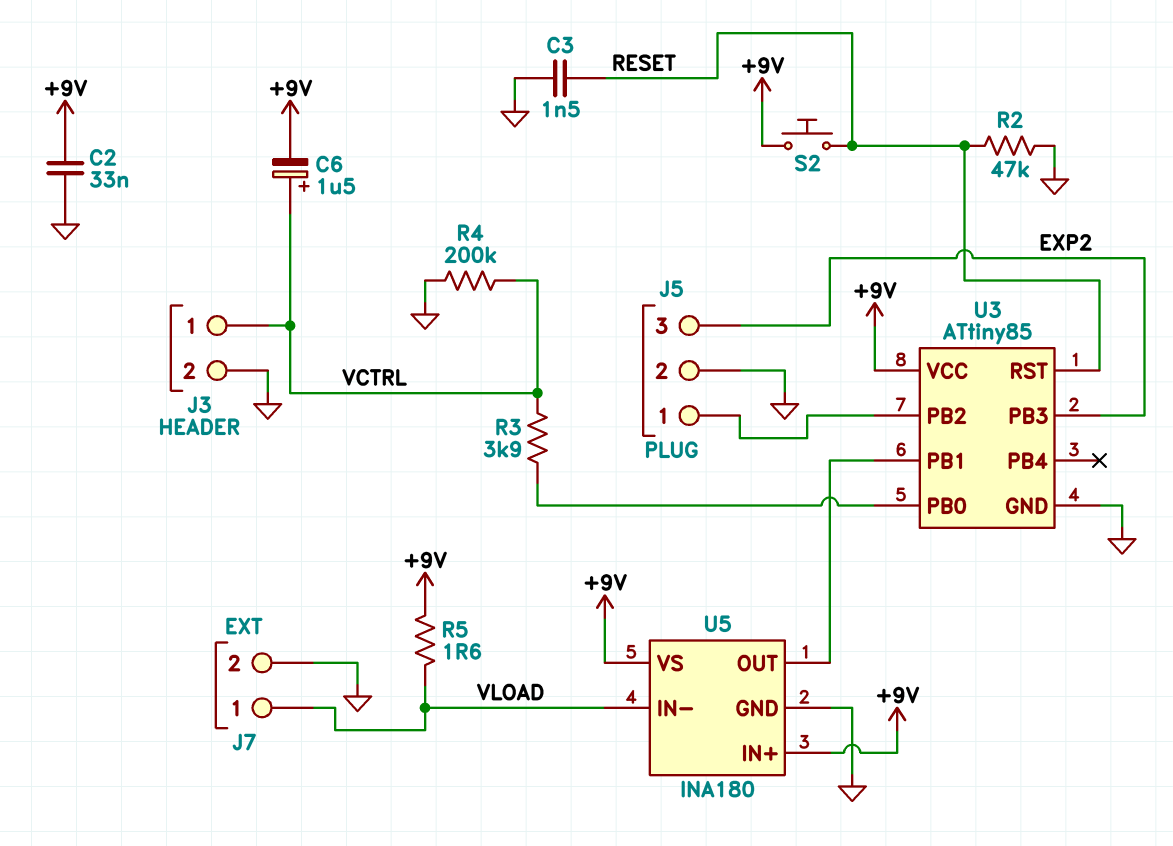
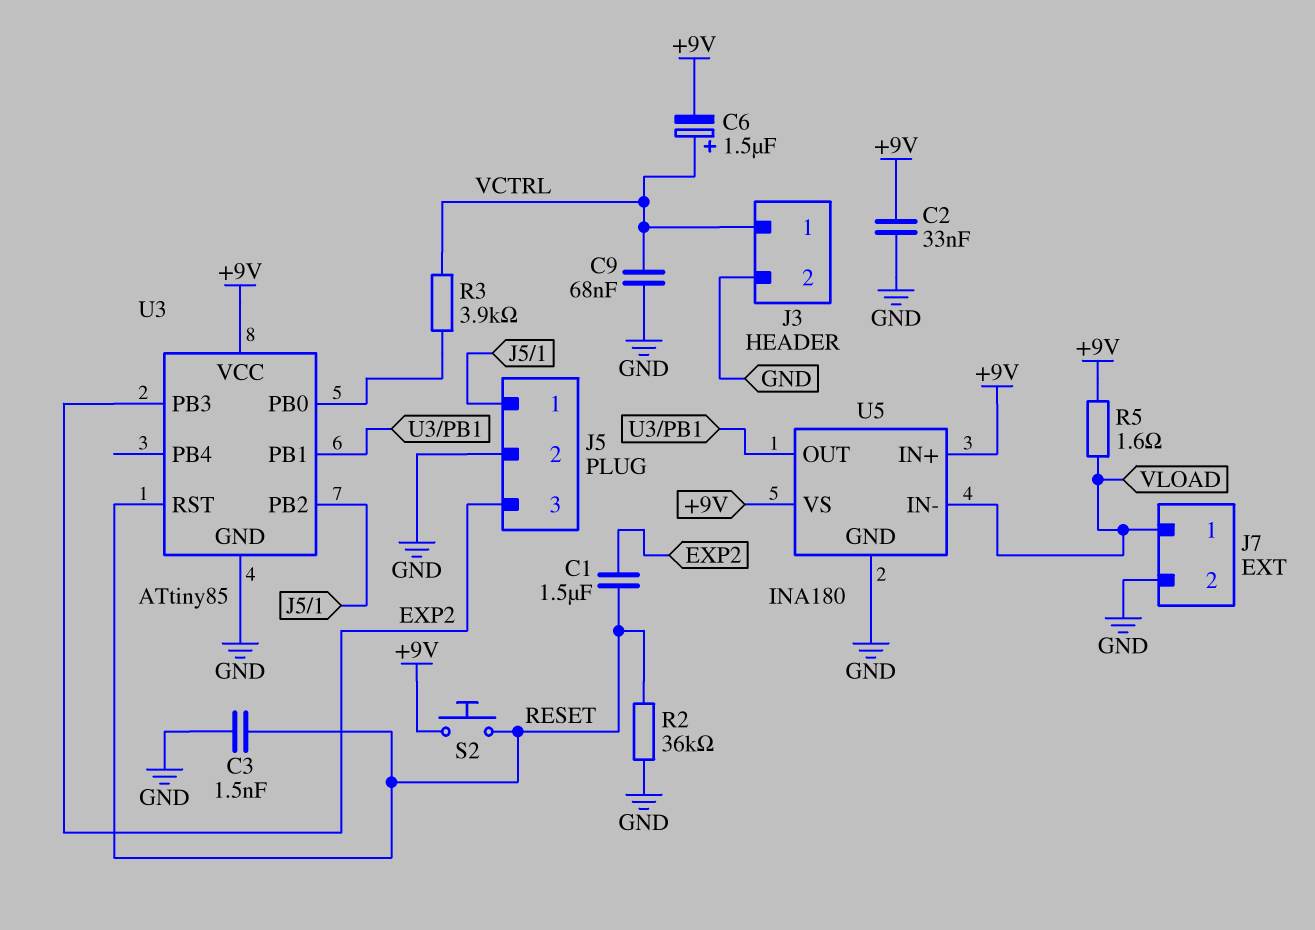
C1: none -> 1.5uF (EXP2, RESET)
C9: none -> 68nF (GND, VCTRL)
R2: 47k (GND, RESET) -> 36k (GND, RESET)
R4: 200k (GND, VCTRL) -> none

